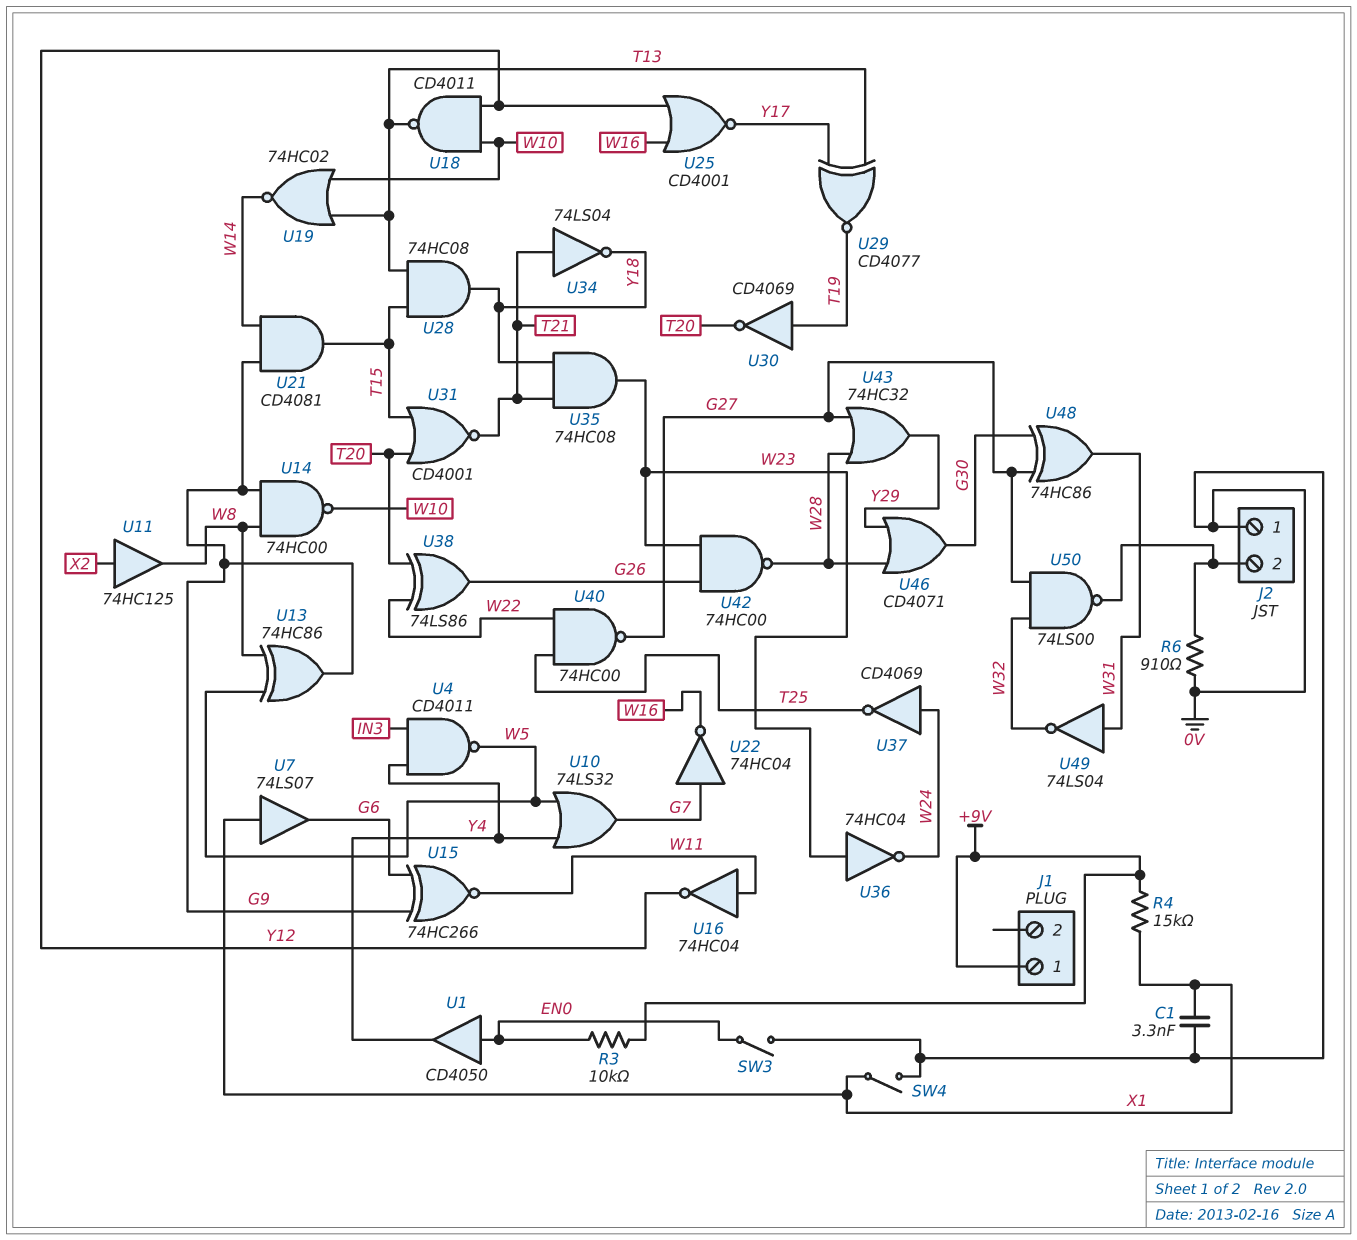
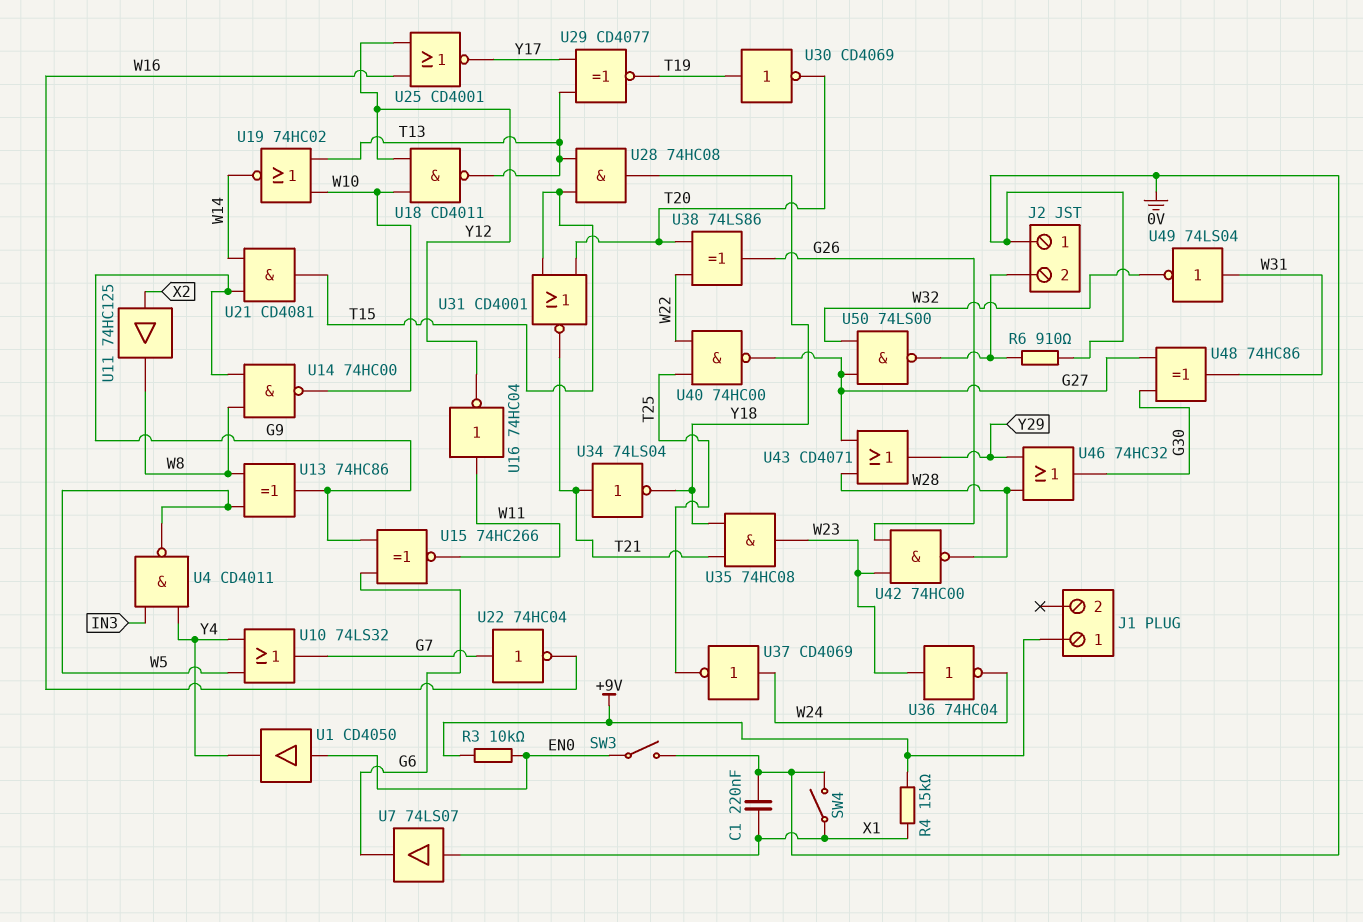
C1: 3.3nF (0V, X1) -> 220nF (0V, X1)
U43: OR 74HC32 (in G27, in W28, out Y29) -> OR CD4071 (in G27, in W28, out Y29)
U46: OR CD4071 (in W28, in Y29, out G30) -> OR 74HC32 (in W28, in Y29, out G30)

